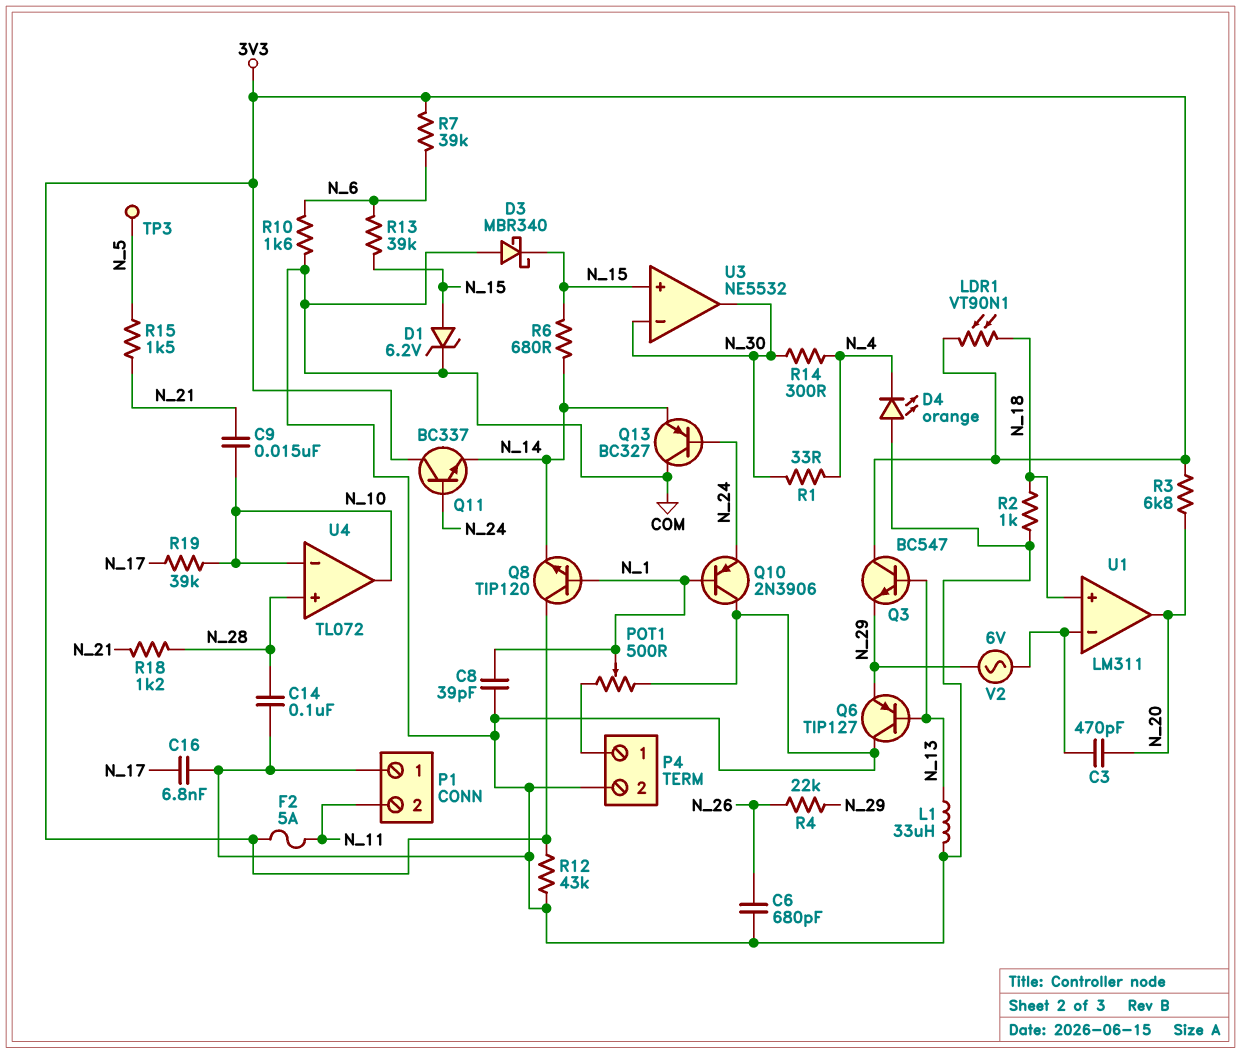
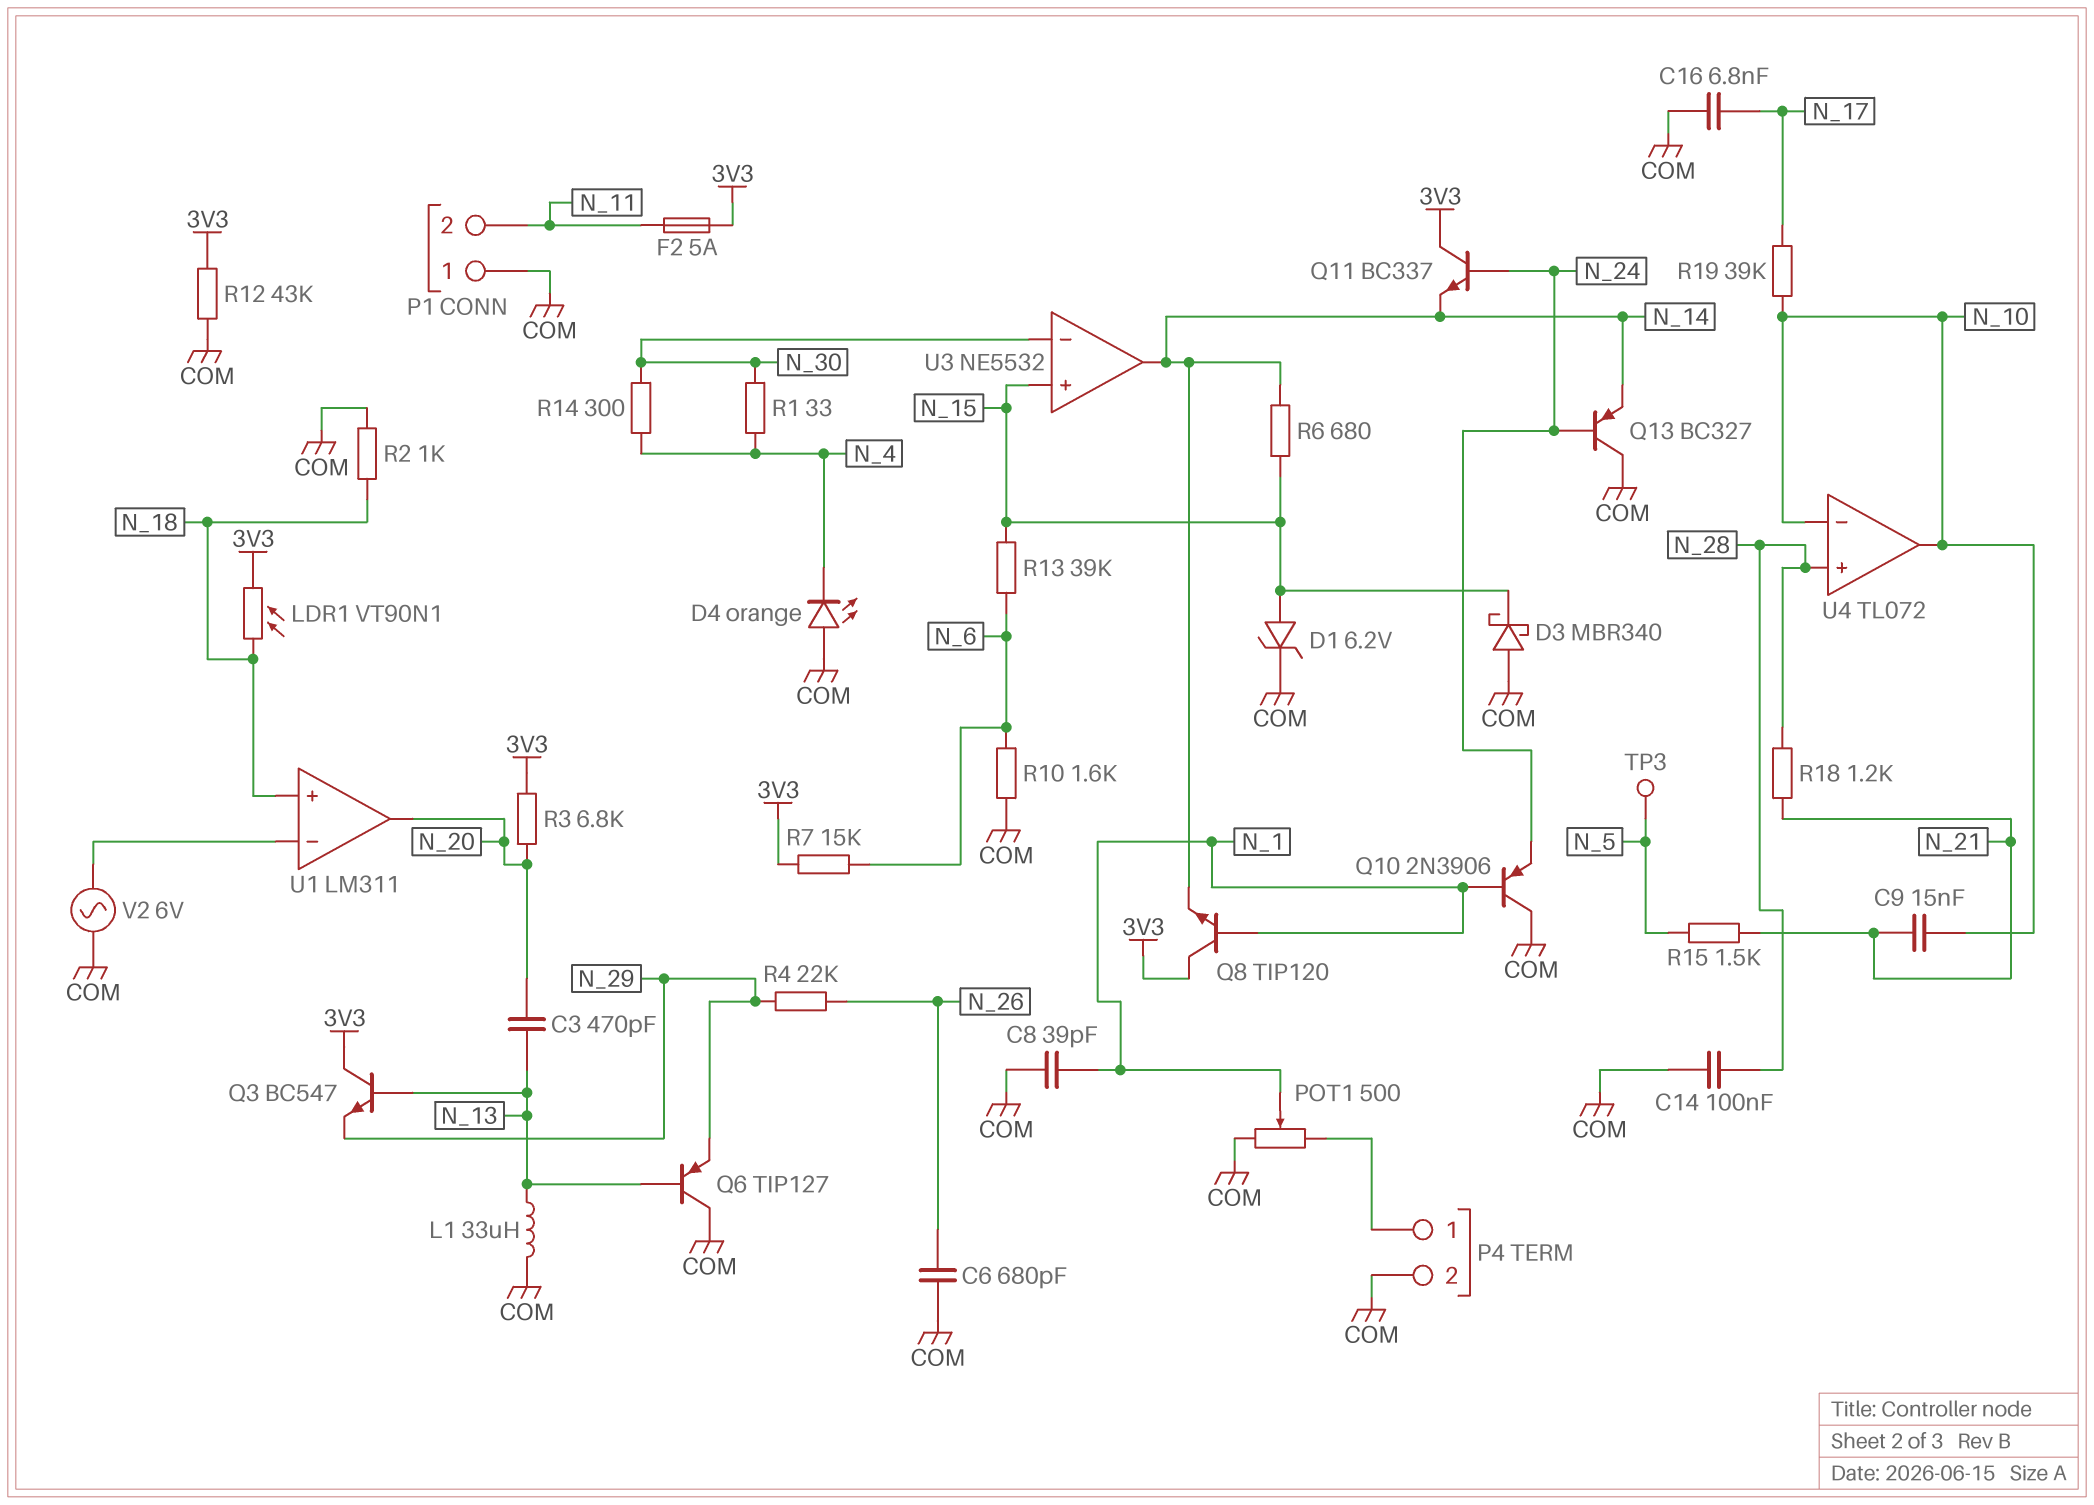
C3: 470pF (N_20, U1/in-) -> 470pF (N_13, N_20)
R7: 39k (3V3, N_6) -> 15k (3V3, N_6)
U3 pin out: N_30 -> N_14
V2: AC 6V (N_29, U1/in-) -> AC 6V (COM, U1/in-)

